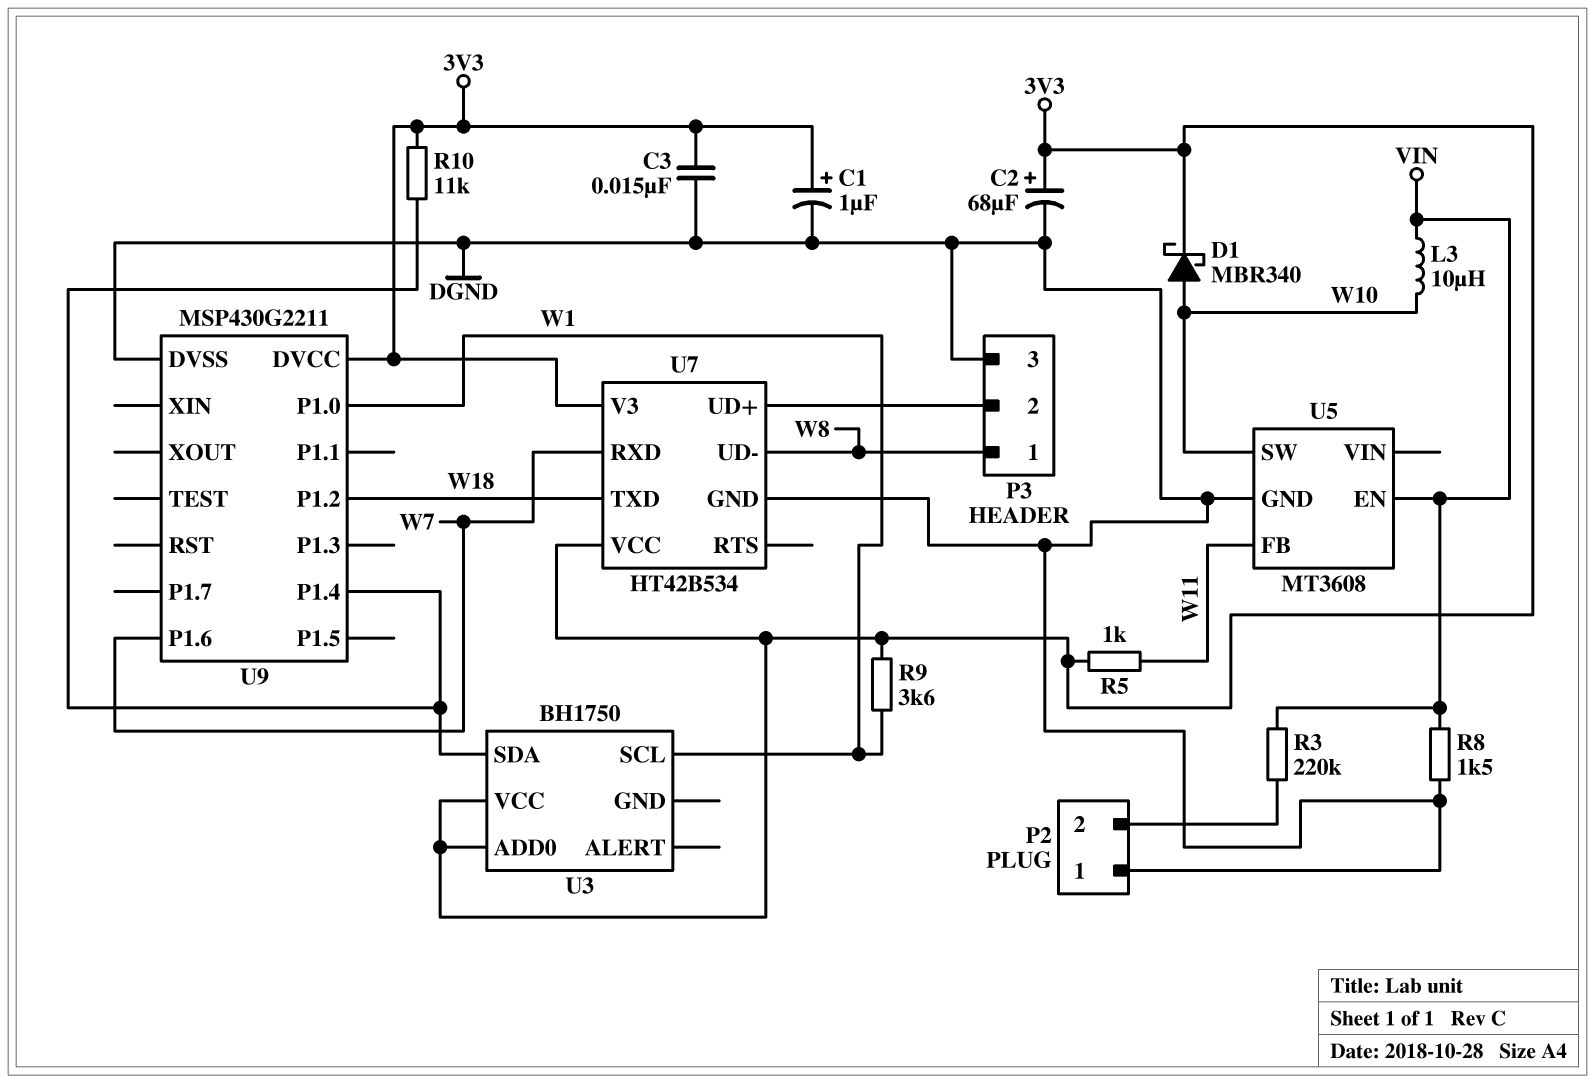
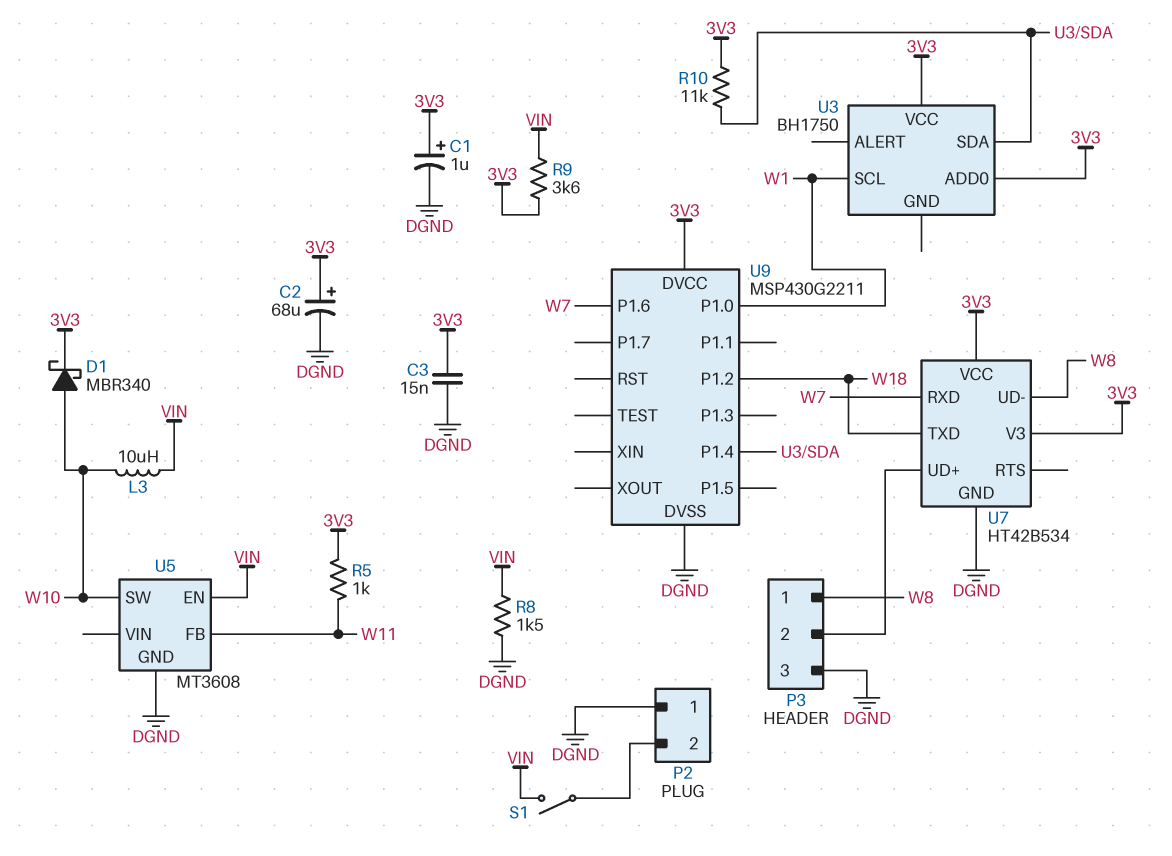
R3: 220k (P2/2, VIN) -> none
R9: 3.6k (3V3, W1) -> 3.6k (3V3, VIN)
S1: none -> switch (P2/2, VIN)

